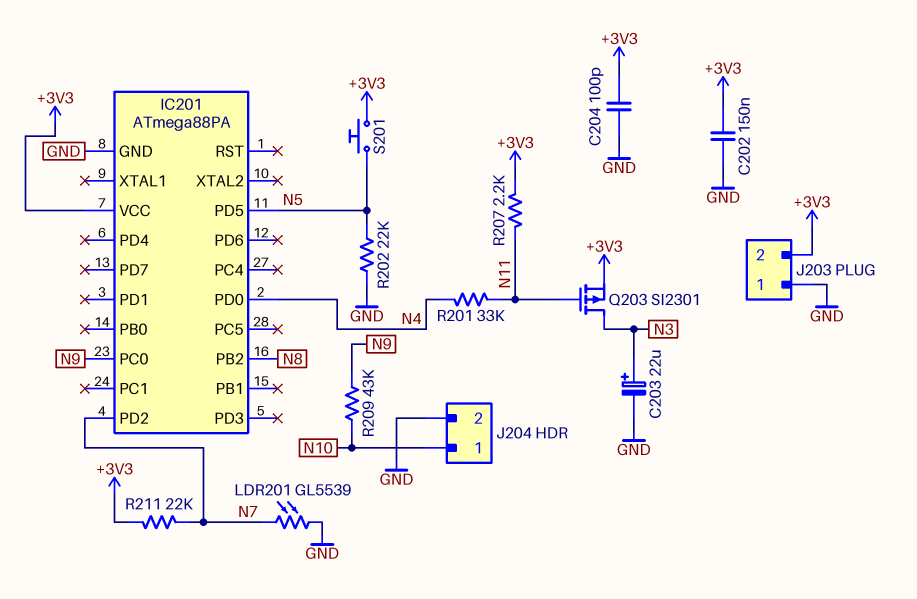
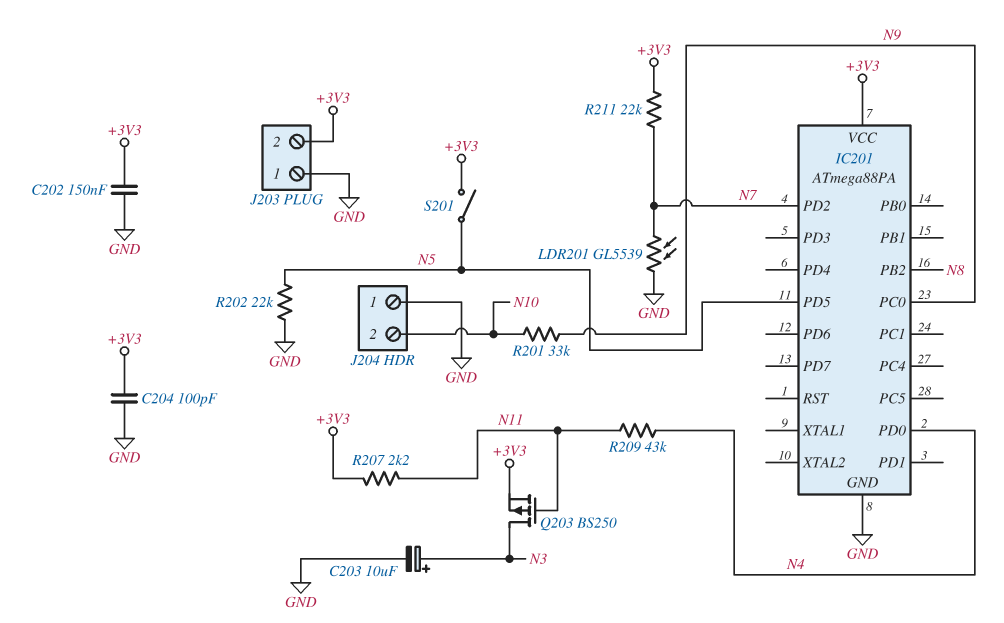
C203: 22uF (plus N3, minus GND) -> 10uF (plus N3, minus GND)
J204 pin 1: N10 -> GND
J204 pin 2: GND -> N10
Q203: PMOS SI2301 (G N11, D N3, S +3V3) -> PMOS BS250 (G N11, D N3, S +3V3)
R201: 33k (N4, N11) -> 33k (N9, N10)
R209: 43k (N9, N10) -> 43k (N4, N11)
S201: button (+3V3, N5) -> switch (+3V3, N5)

